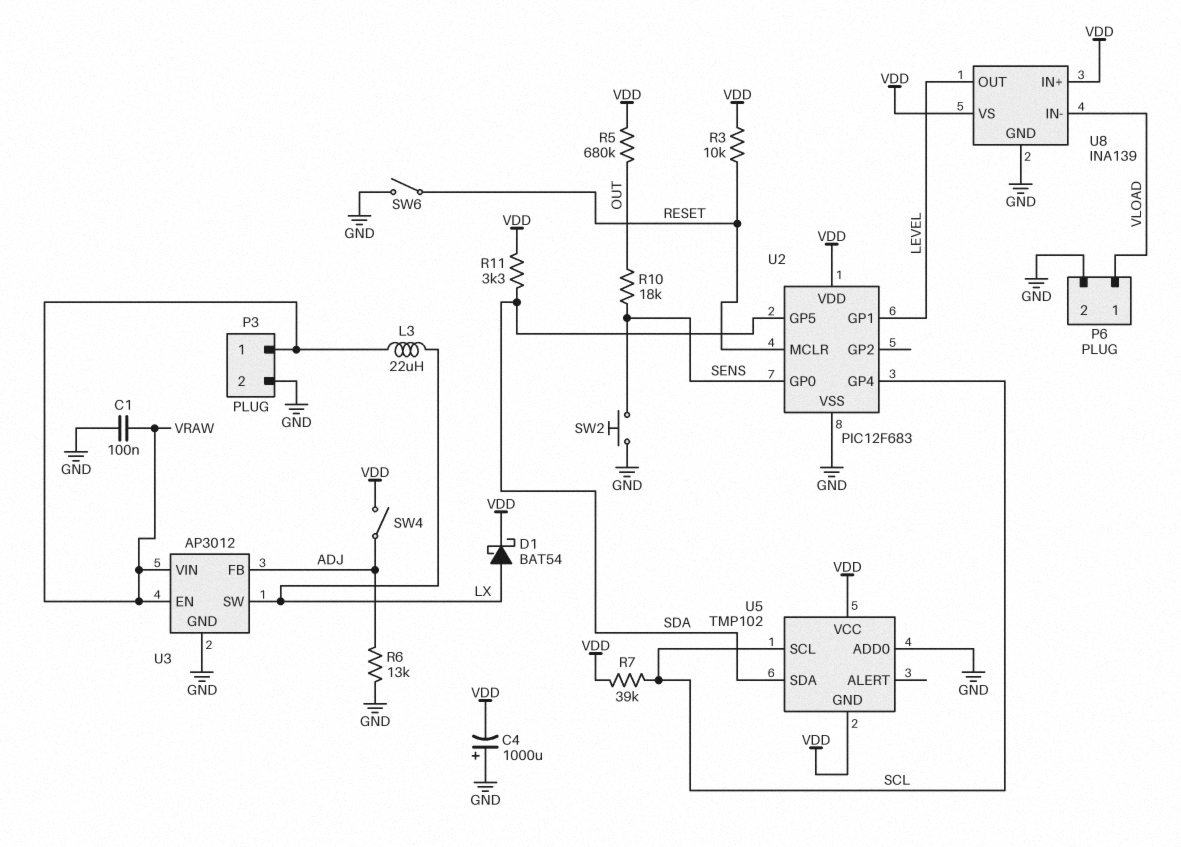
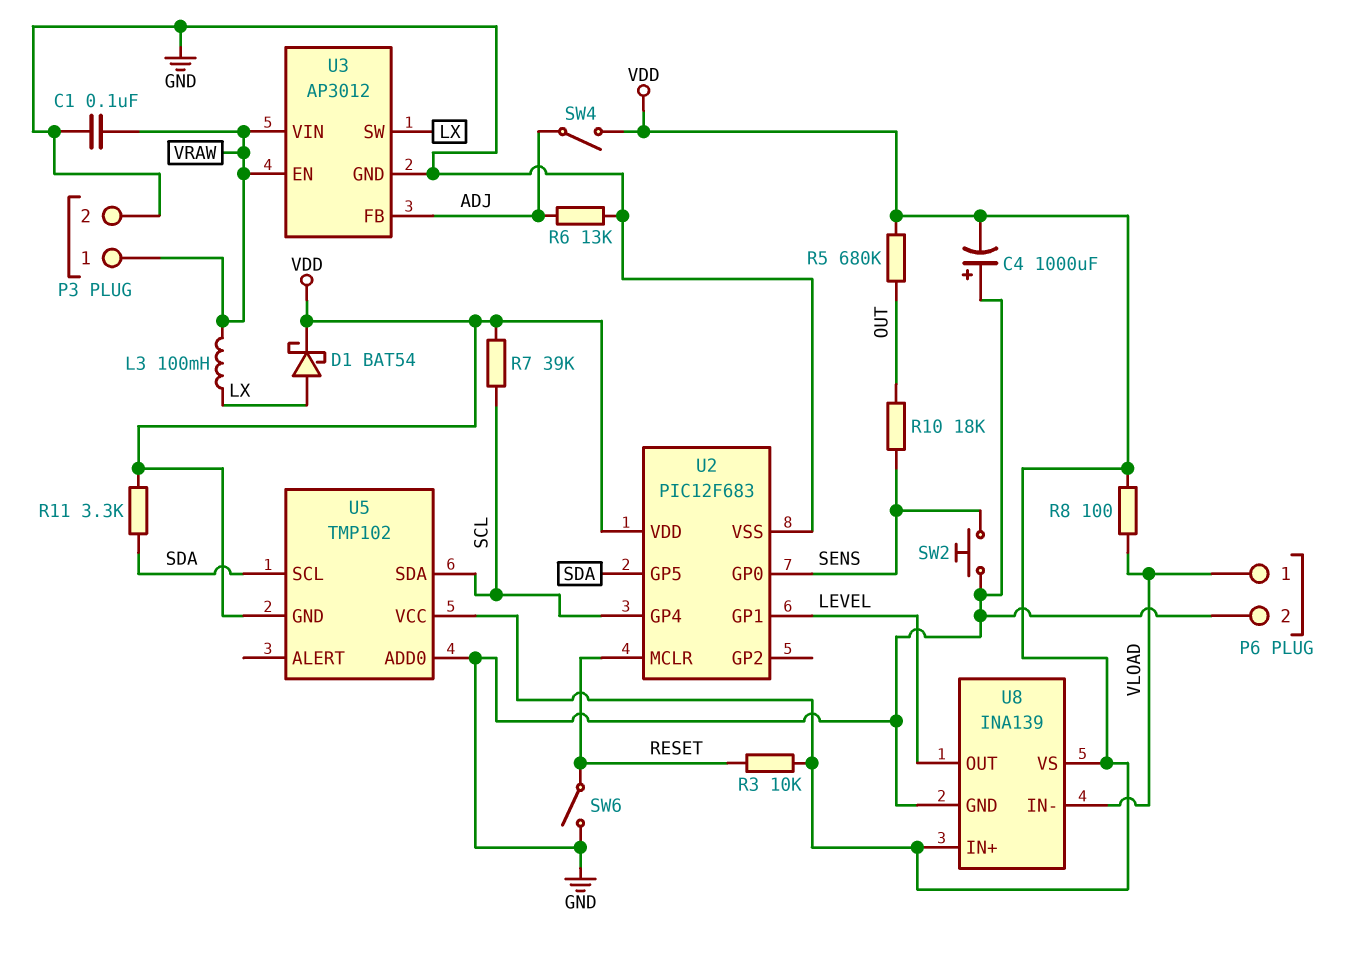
L3: 22uH (LX, VRAW) -> 100mH (LX, VRAW)
R8: none -> 100 (VDD, VLOAD)
U5 pin SCL: SCL -> SDA
U5 pin SDA: SDA -> SCL

